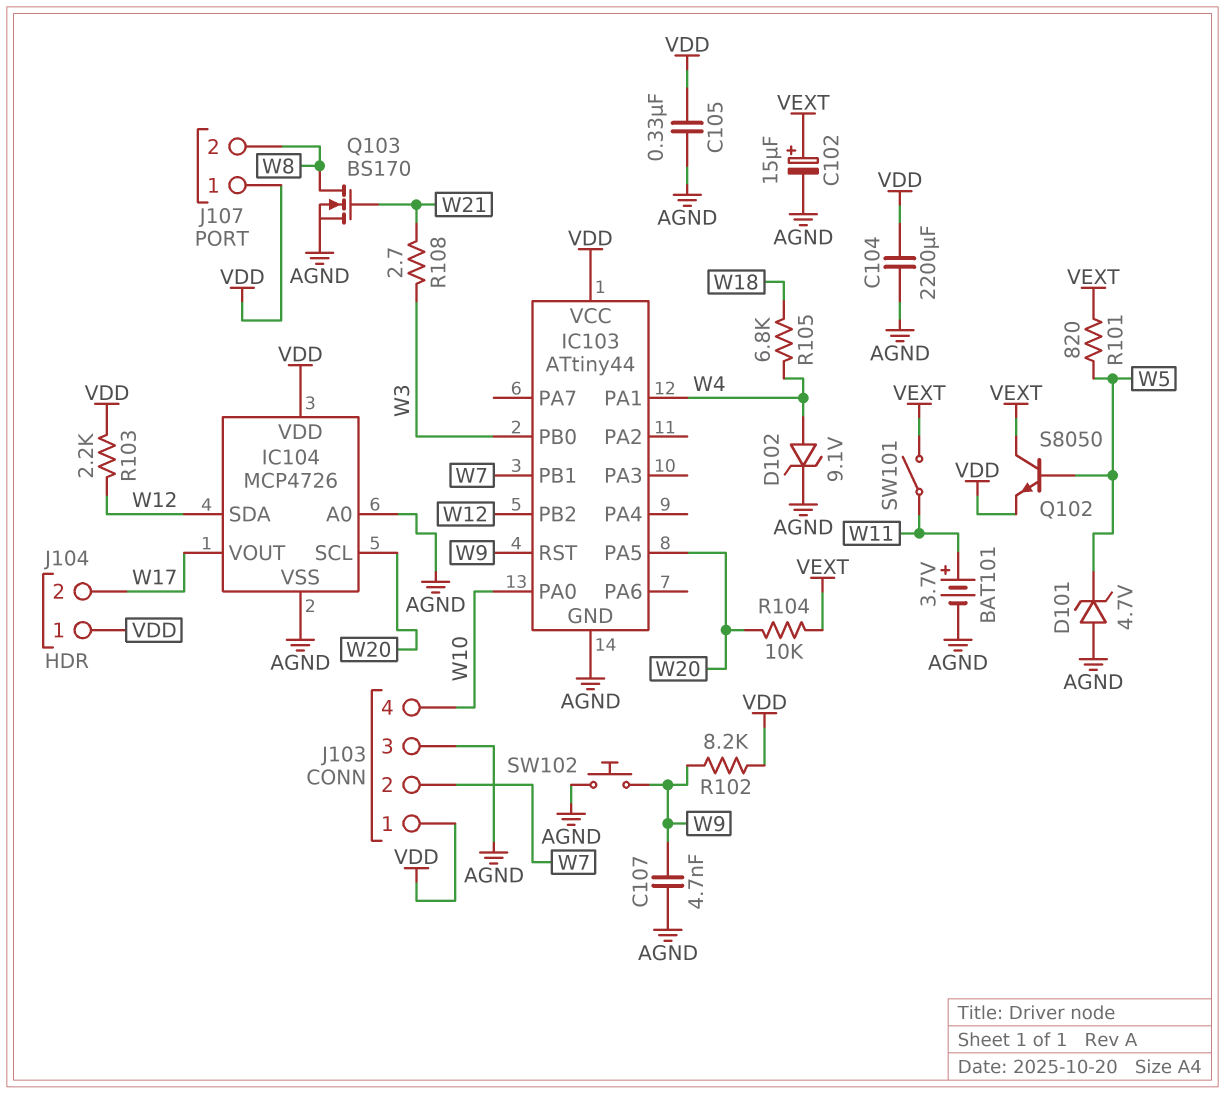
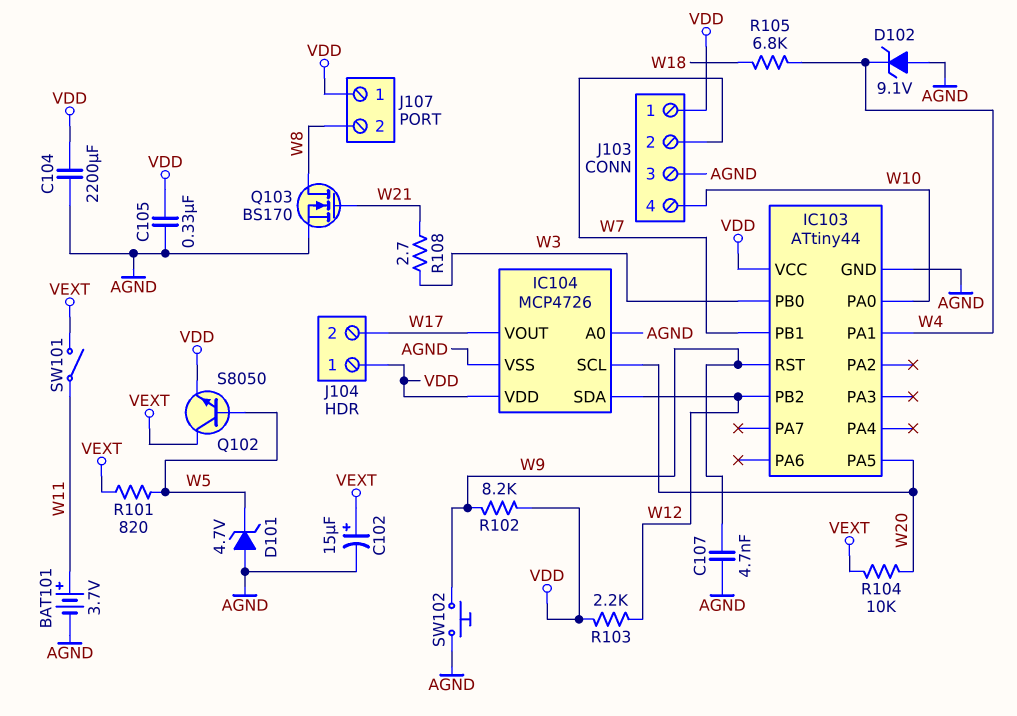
D102: zener 9.1V (A W4, K AGND) -> zener 9.1V (A AGND, K W4)

